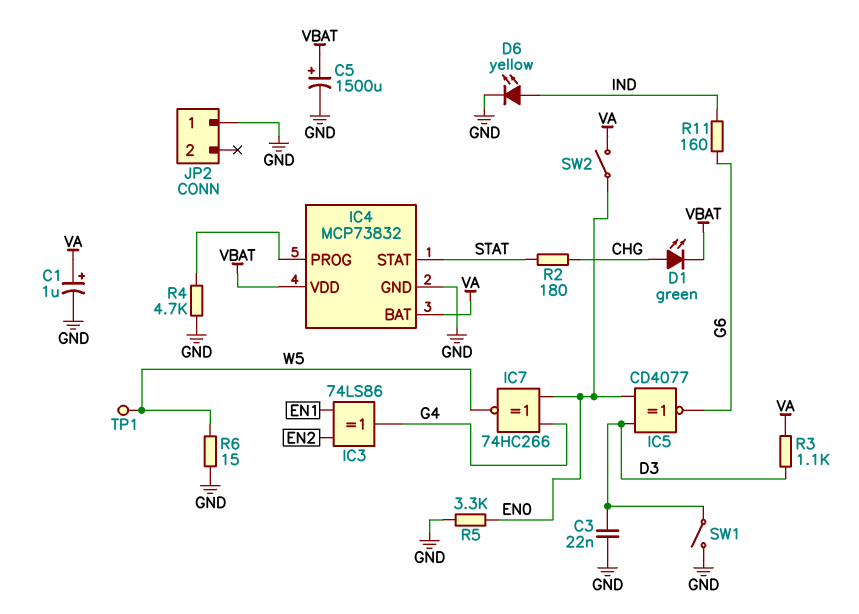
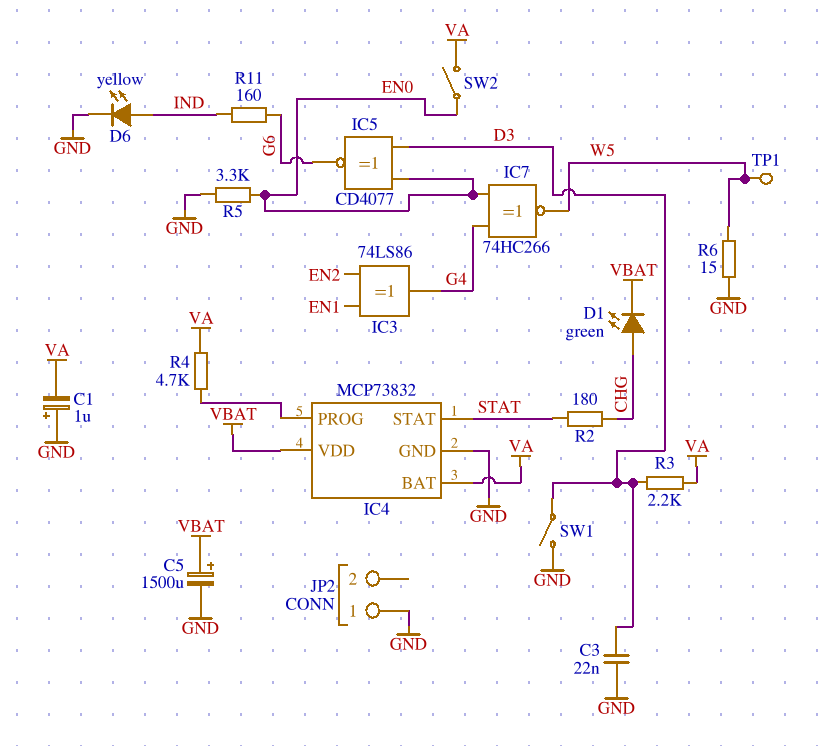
C1: 1uF (plus VA, minus GND) -> 1uF (plus GND, minus VA)
R3: 1.1k (D3, VA) -> 2.2k (D3, VA)
R4: 4.7k (GND, IC4/PROG) -> 4.7k (IC4/PROG, VA)

